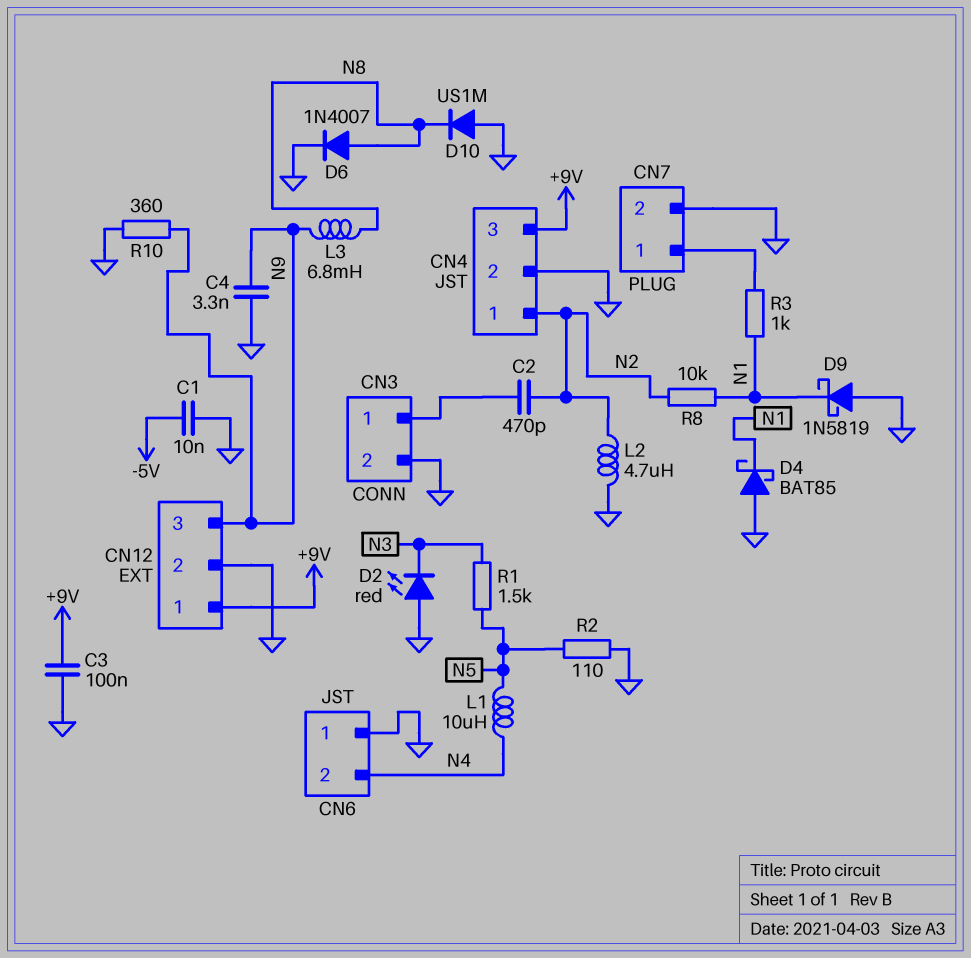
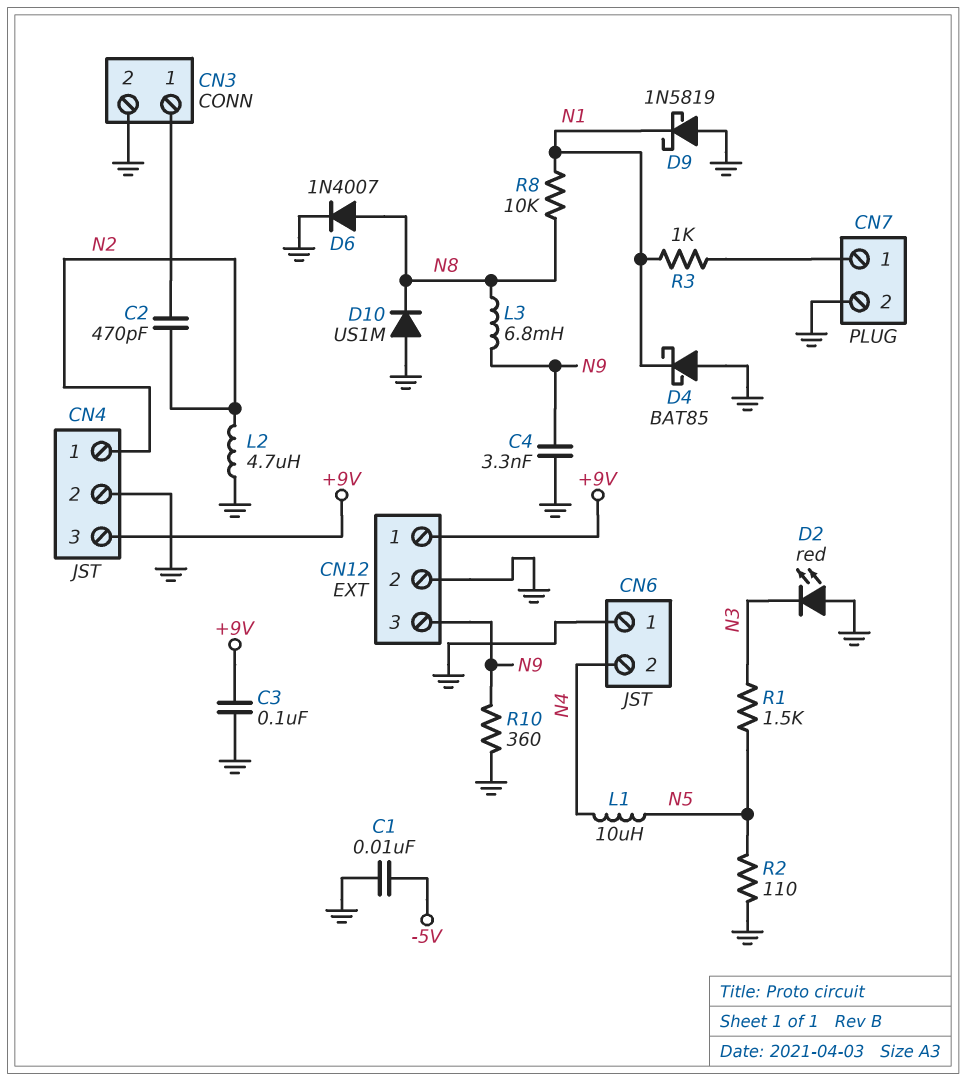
R8: 10k (N1, N2) -> 10k (N1, N8)

